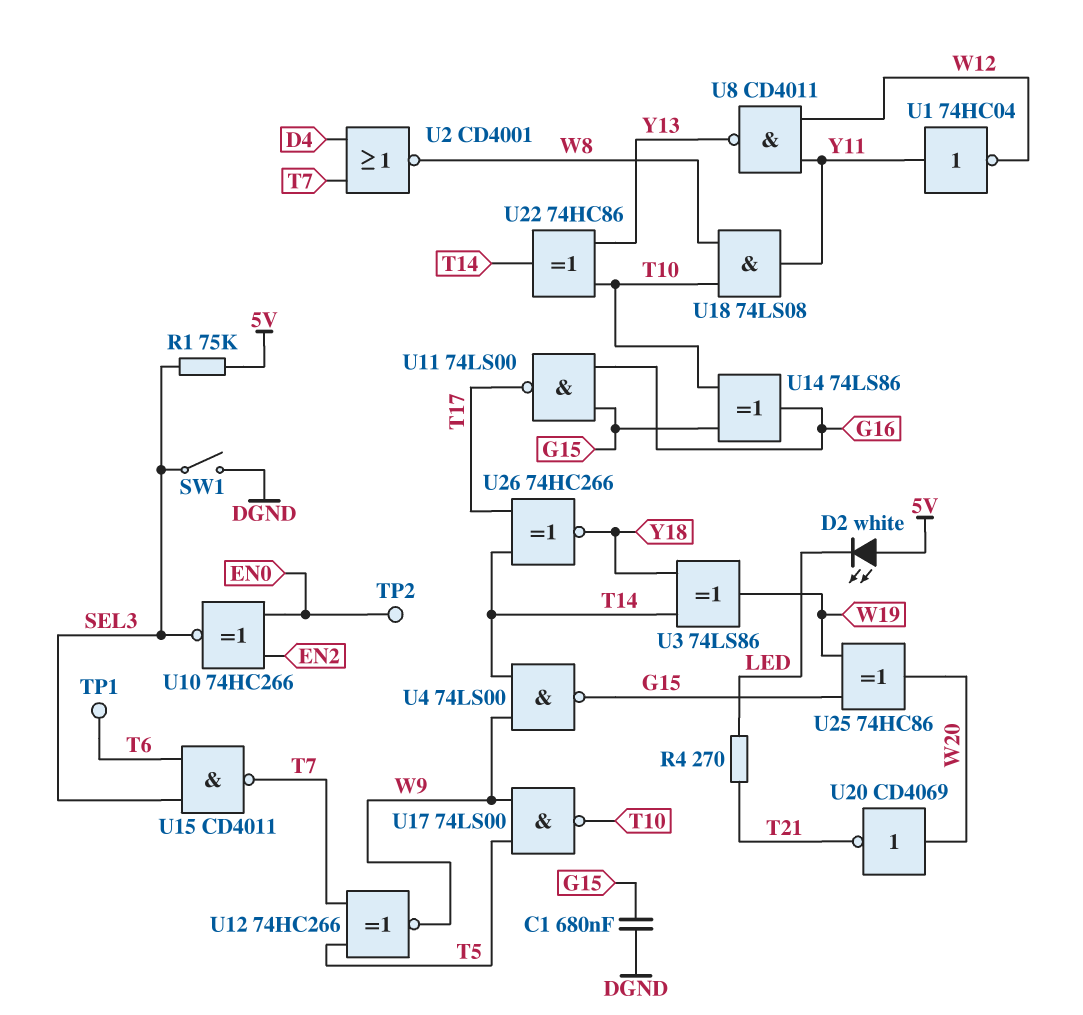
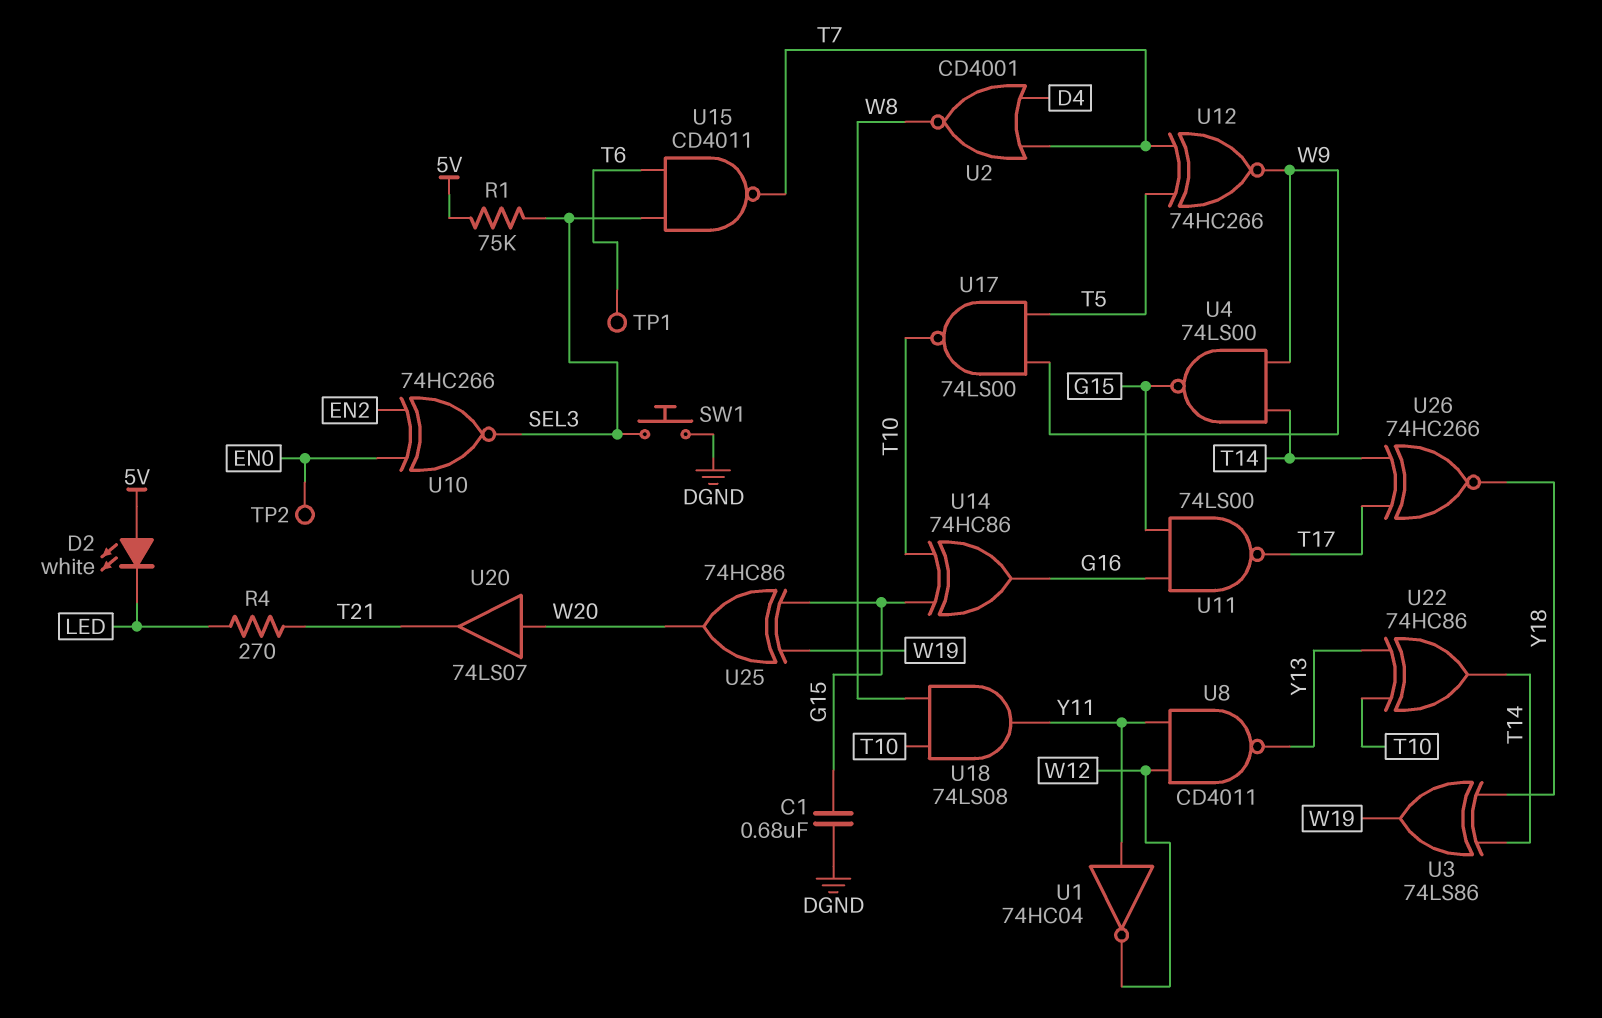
SW1: switch (DGND, SEL3) -> button (DGND, SEL3)
U14: XOR 74LS86 (in G15, in T10, out G16) -> XOR 74HC86 (in G15, in T10, out G16)
U20: NOT CD4069 (in W20, out T21) -> buffer 74LS07 (in W20, out T21)

